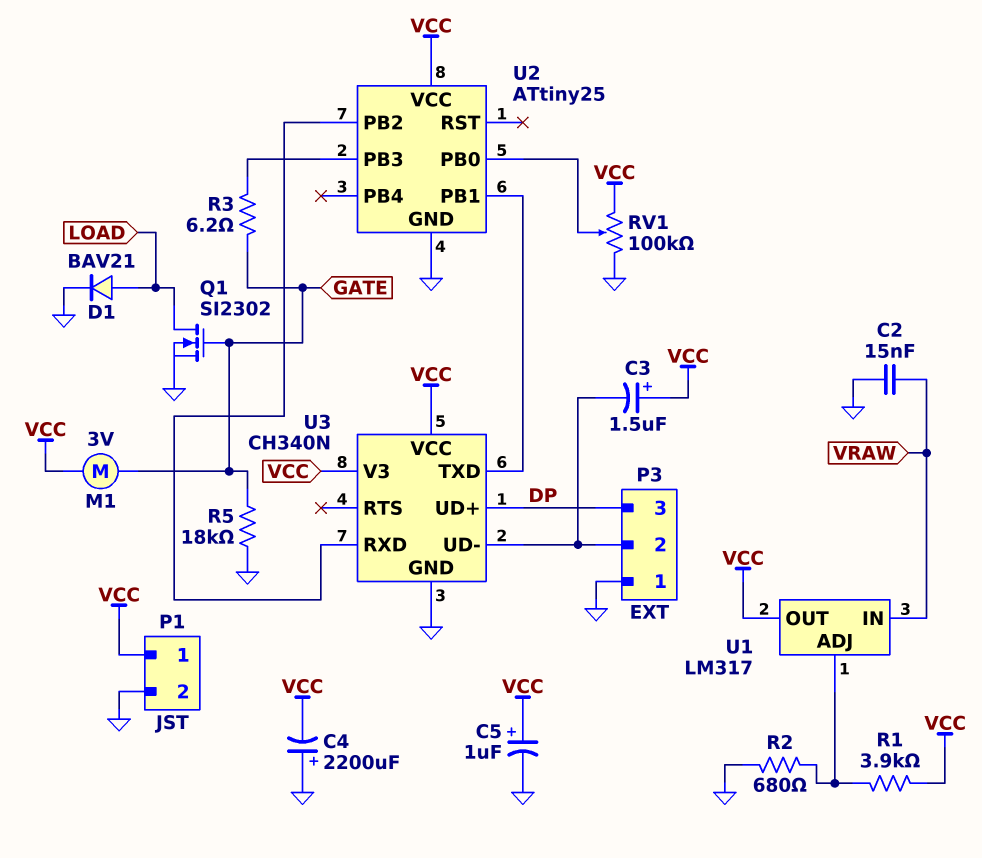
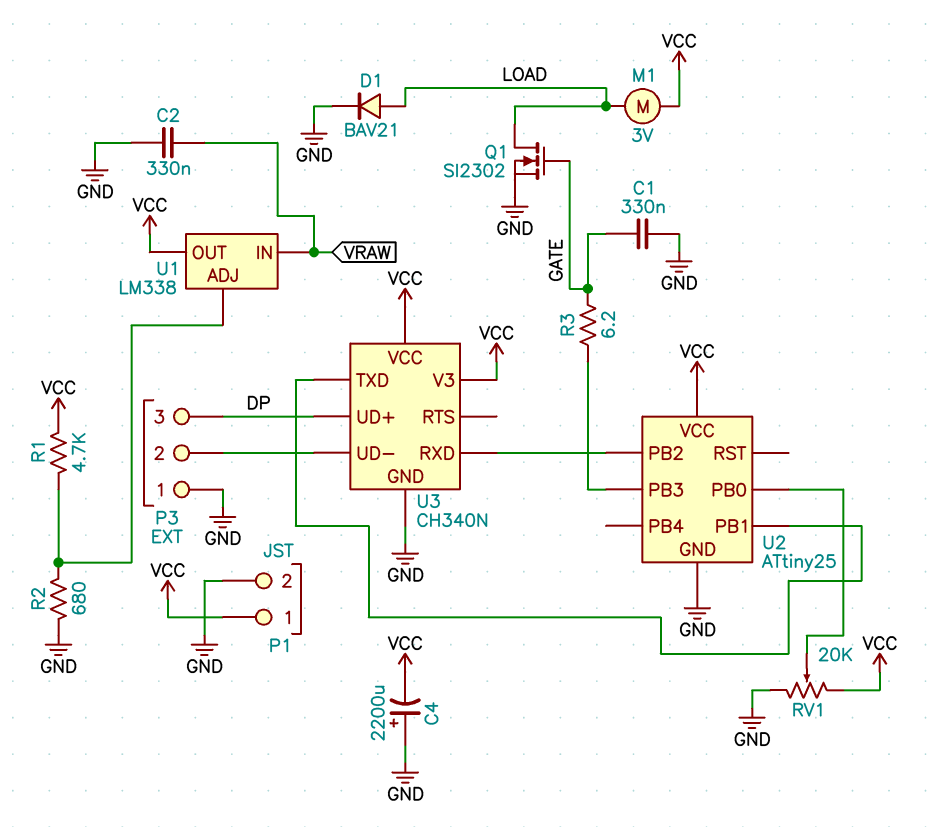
C1: none -> 330nF (GATE, GND)
C2: 15nF (GND, VRAW) -> 330nF (GND, VRAW)
C3: 1.5uF (plus VCC, minus P3/2) -> none
C5: 1uF (plus VCC, minus GND) -> none
M1: motor 3V (GATE, VCC) -> motor 3V (LOAD, VCC)
R1: 3.9k (U1/ADJ, VCC) -> 4.7k (U1/ADJ, VCC)
R5: 18k (GATE, GND) -> none
RV1: 100k (GND, VCC, wiper U2/PB0) -> 20k (GND, VCC, wiper U2/PB0)
U1: LM317 -> LM338

